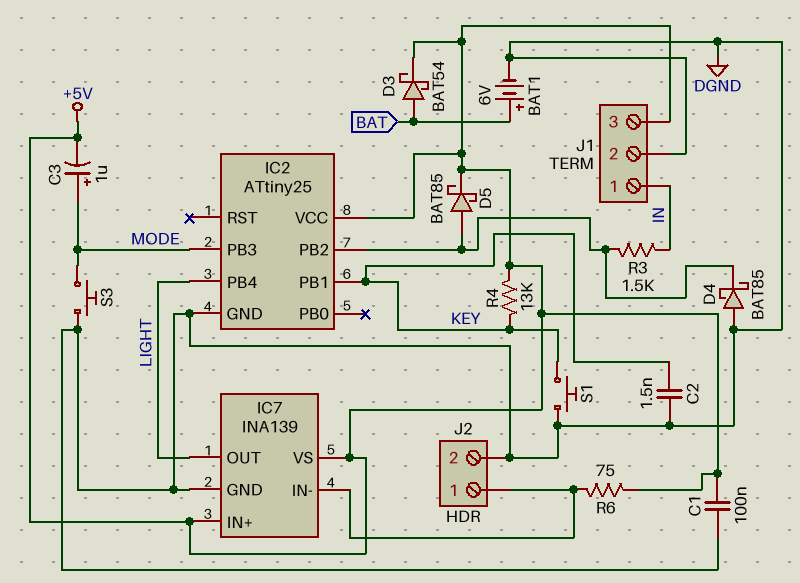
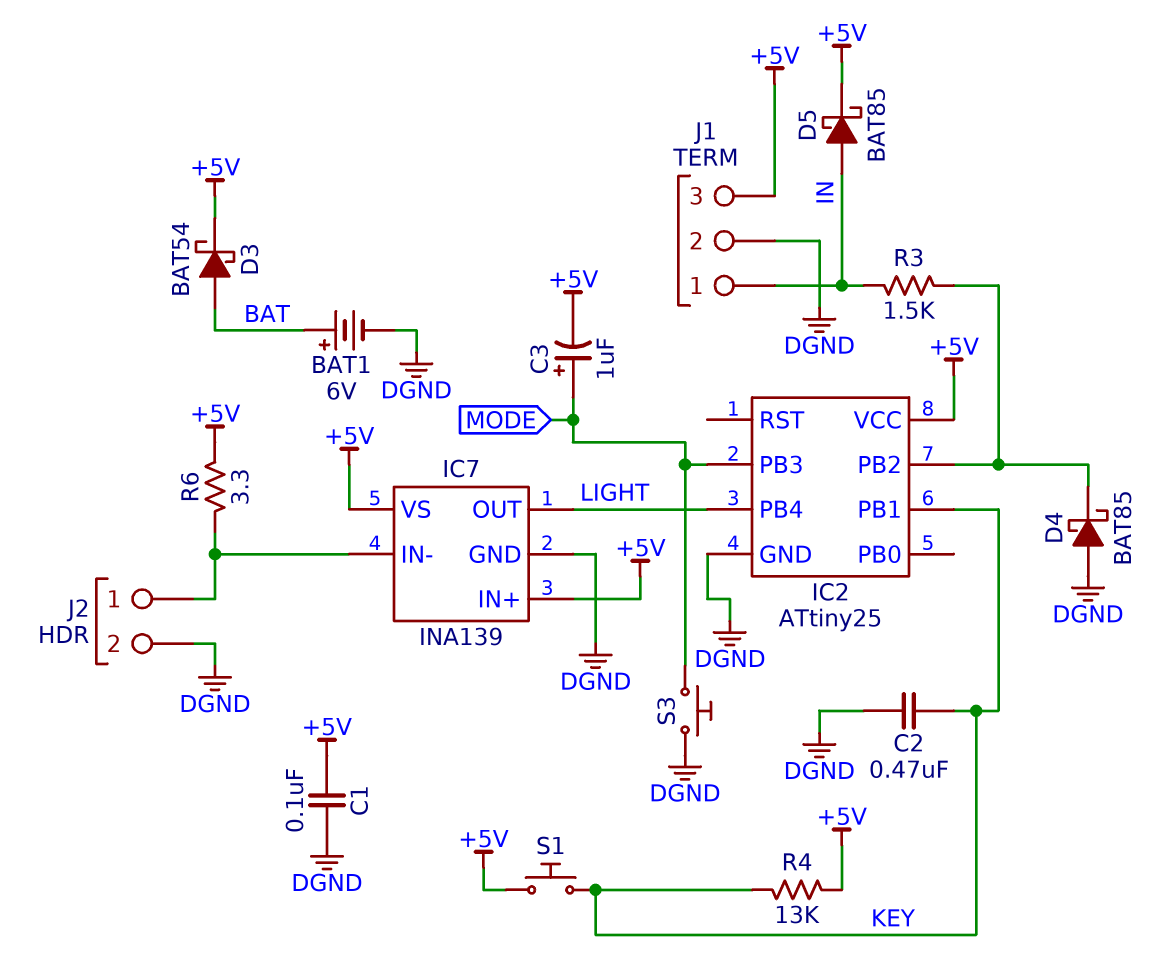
C2: 1.5nF (DGND, KEY) -> 470nF (DGND, KEY)
D5: schottky BAT85 (A IC2/PB2, K +5V) -> schottky BAT85 (A IN, K +5V)
R6: 75 (+5V, IC7/IN-) -> 3.3 (+5V, IC7/IN-)
S1: button (DGND, KEY) -> button (+5V, KEY)

